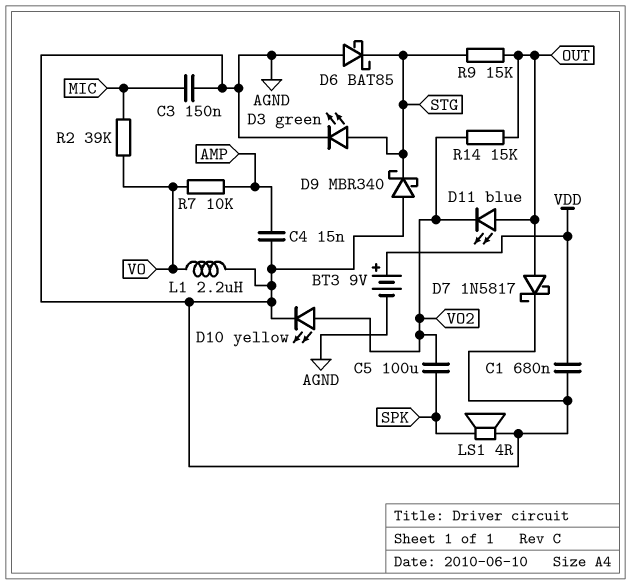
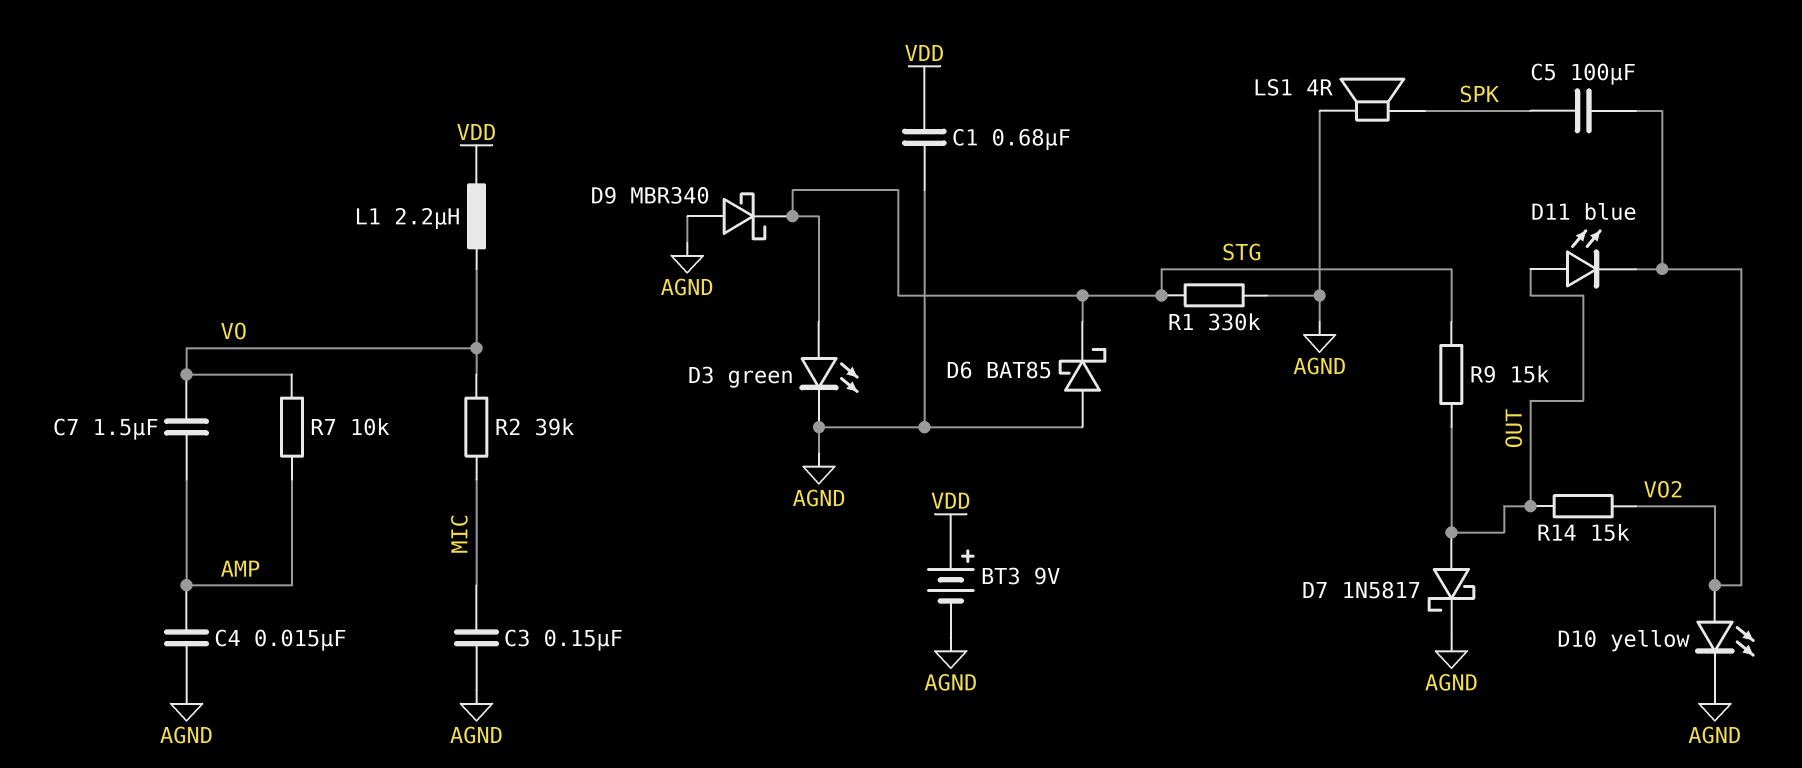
C7: none -> 1.5uF (AMP, VO)
L1: 2.2uH (AGND, VO) -> 2.2uH (VDD, VO)
R1: none -> 330k (AGND, STG)

